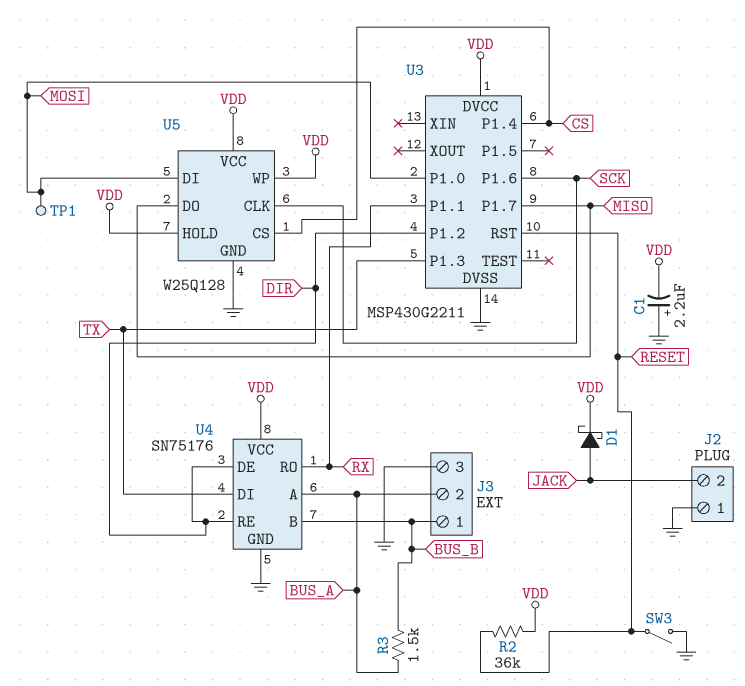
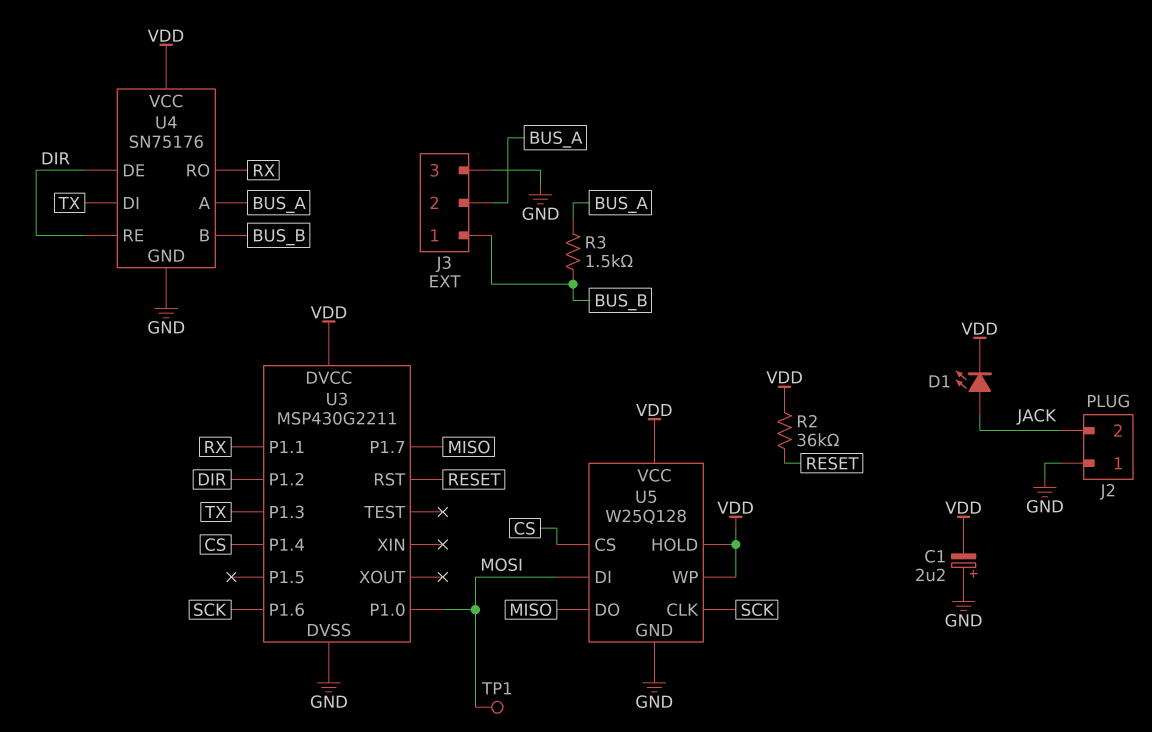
D1: schottky (A JACK, K VDD) -> LED (A JACK, K VDD)
SW3: switch (GND, RESET) -> none

